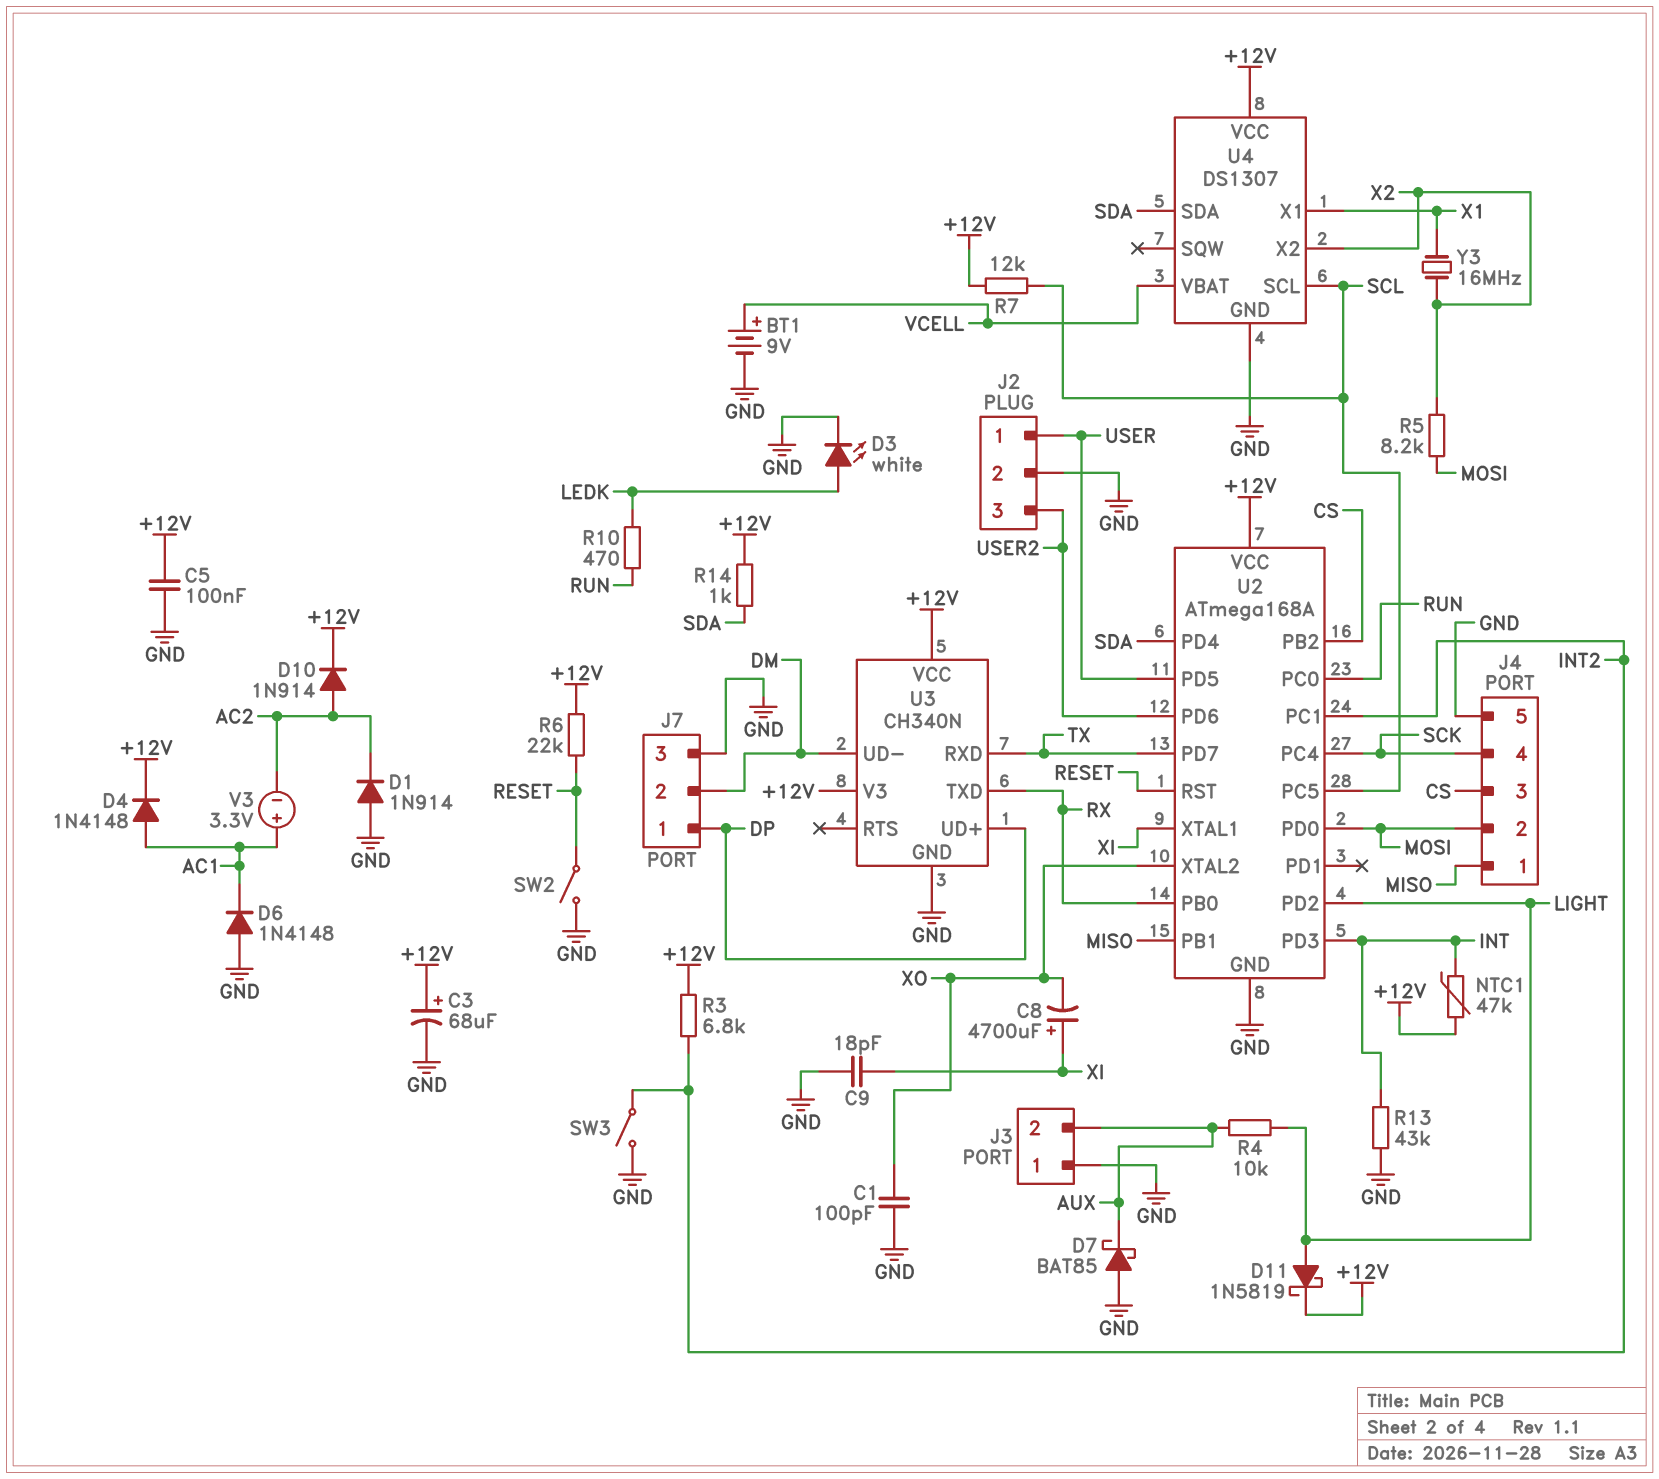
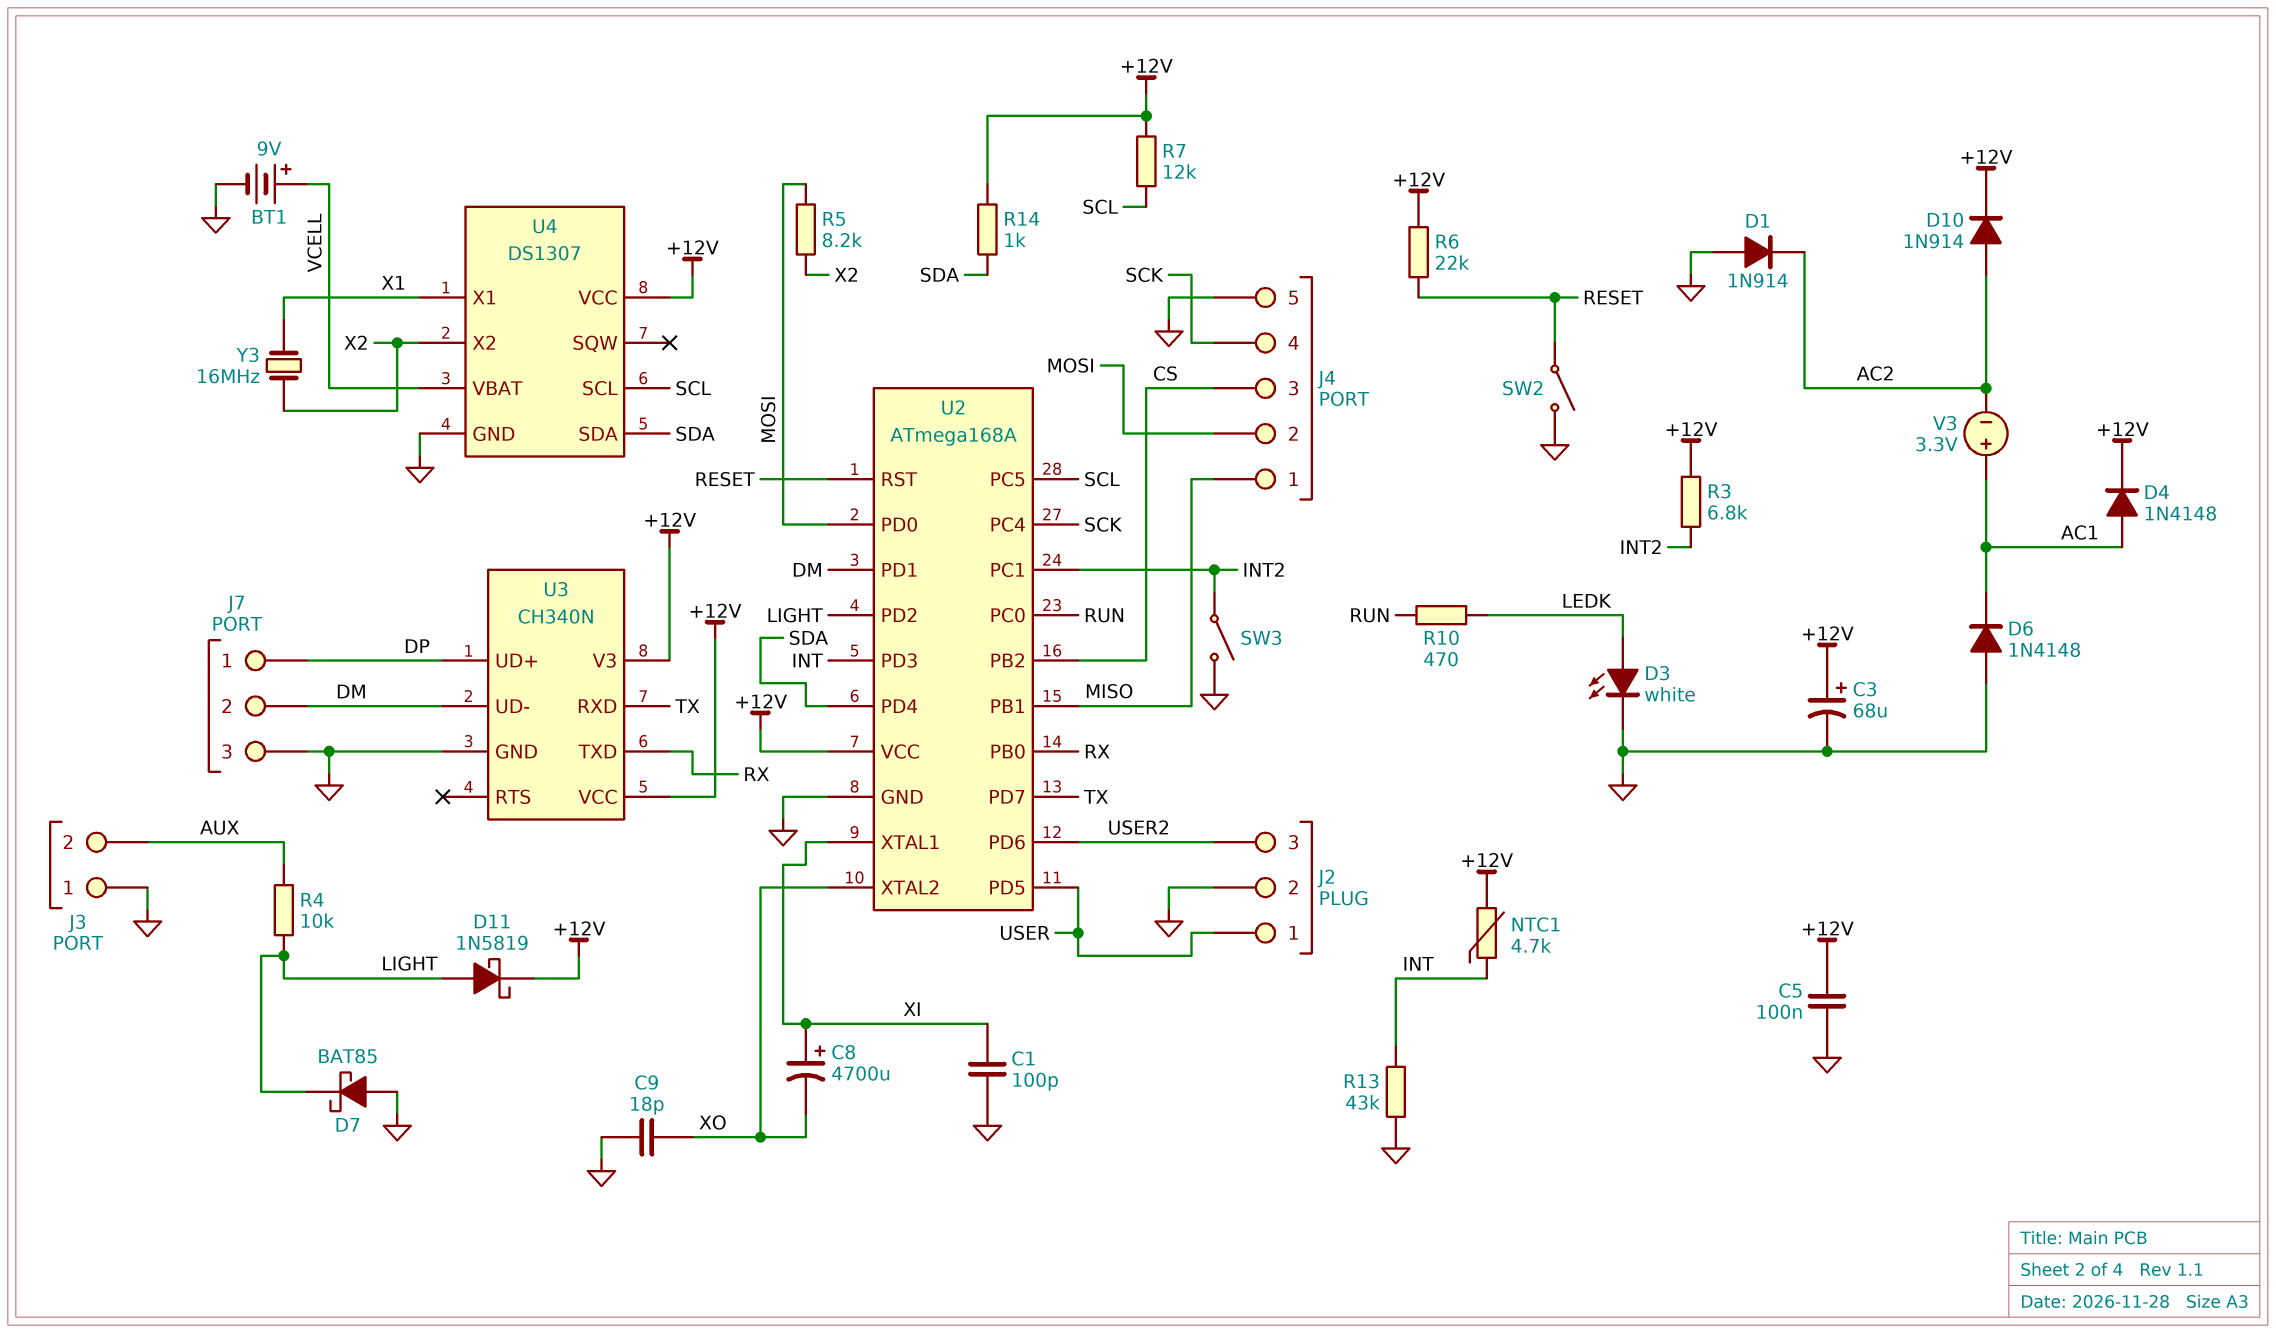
C1: 100pF (GND, XO) -> 100pF (GND, XI)
C9: 18pF (GND, XI) -> 18pF (GND, XO)
D7: schottky BAT85 (A GND, K AUX) -> schottky BAT85 (A GND, K LIGHT)
NTC1: 47k (+12V, INT) -> 4.7k (+12V, INT)
U2 pin PD1: none -> DM

